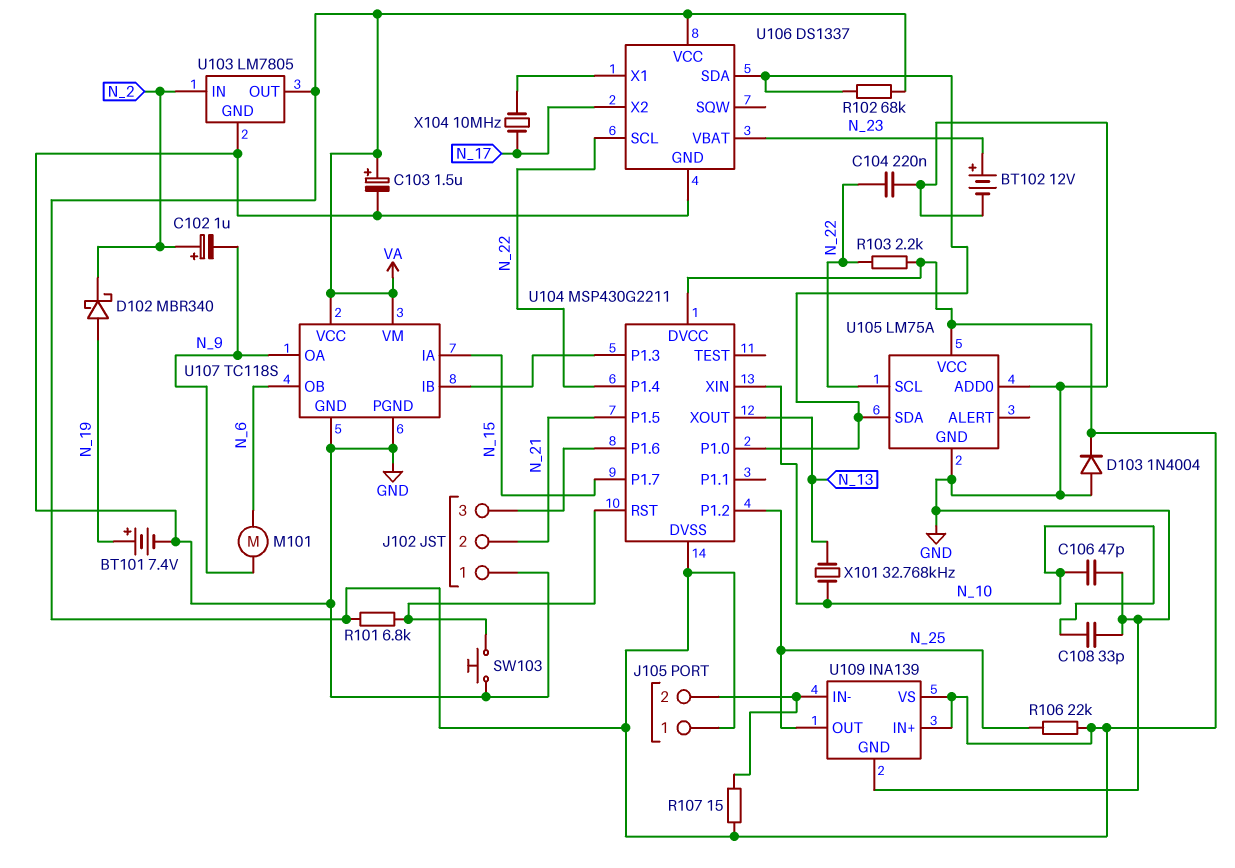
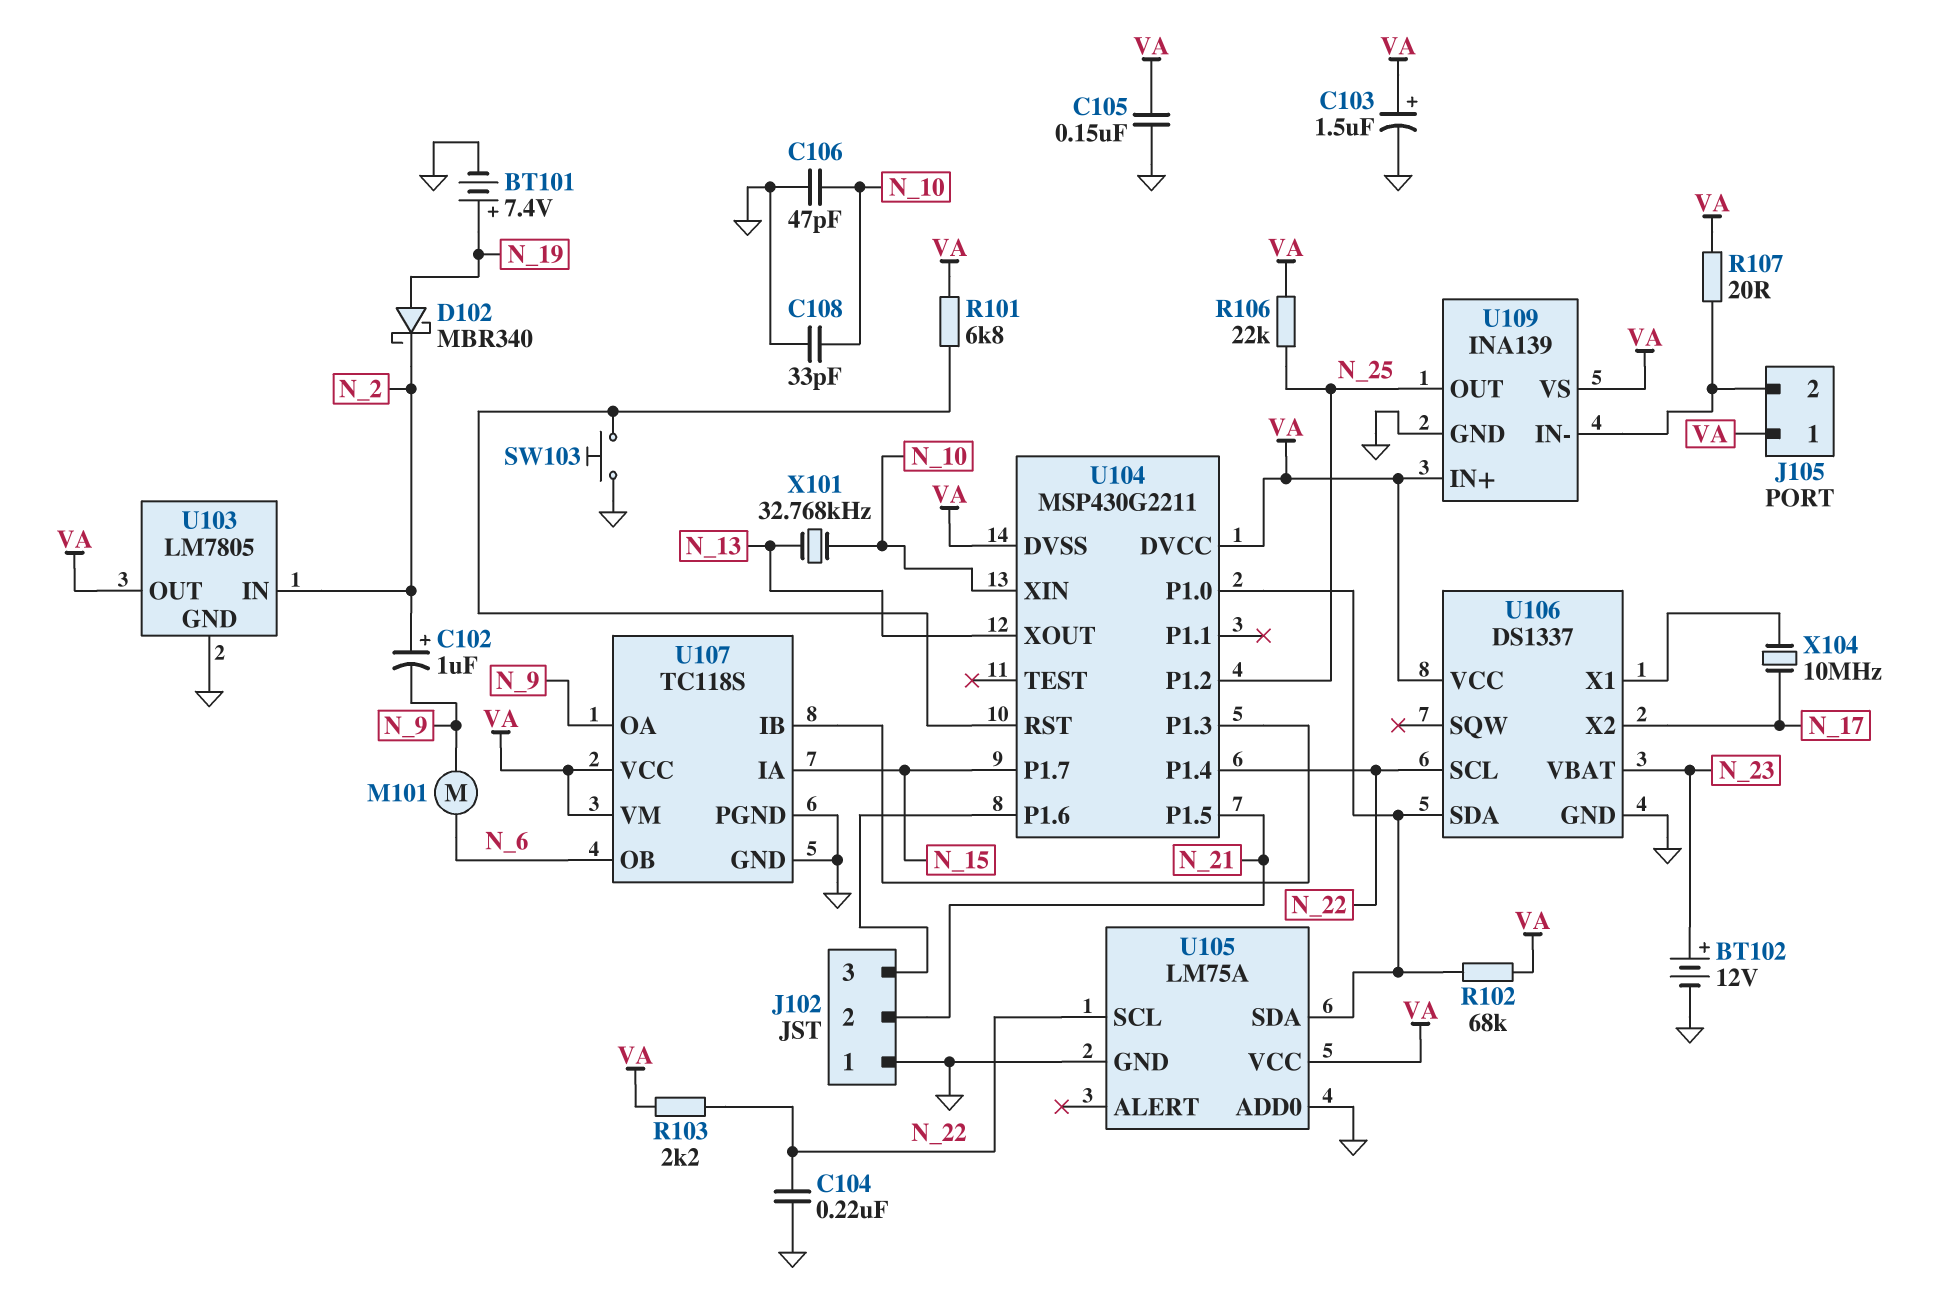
C105: none -> 150nF (GND, VA)
D103: diode 1N4004 (A GND, K VA) -> none
R107: 15 (J105/2, VA) -> 20 (J105/2, VA)

